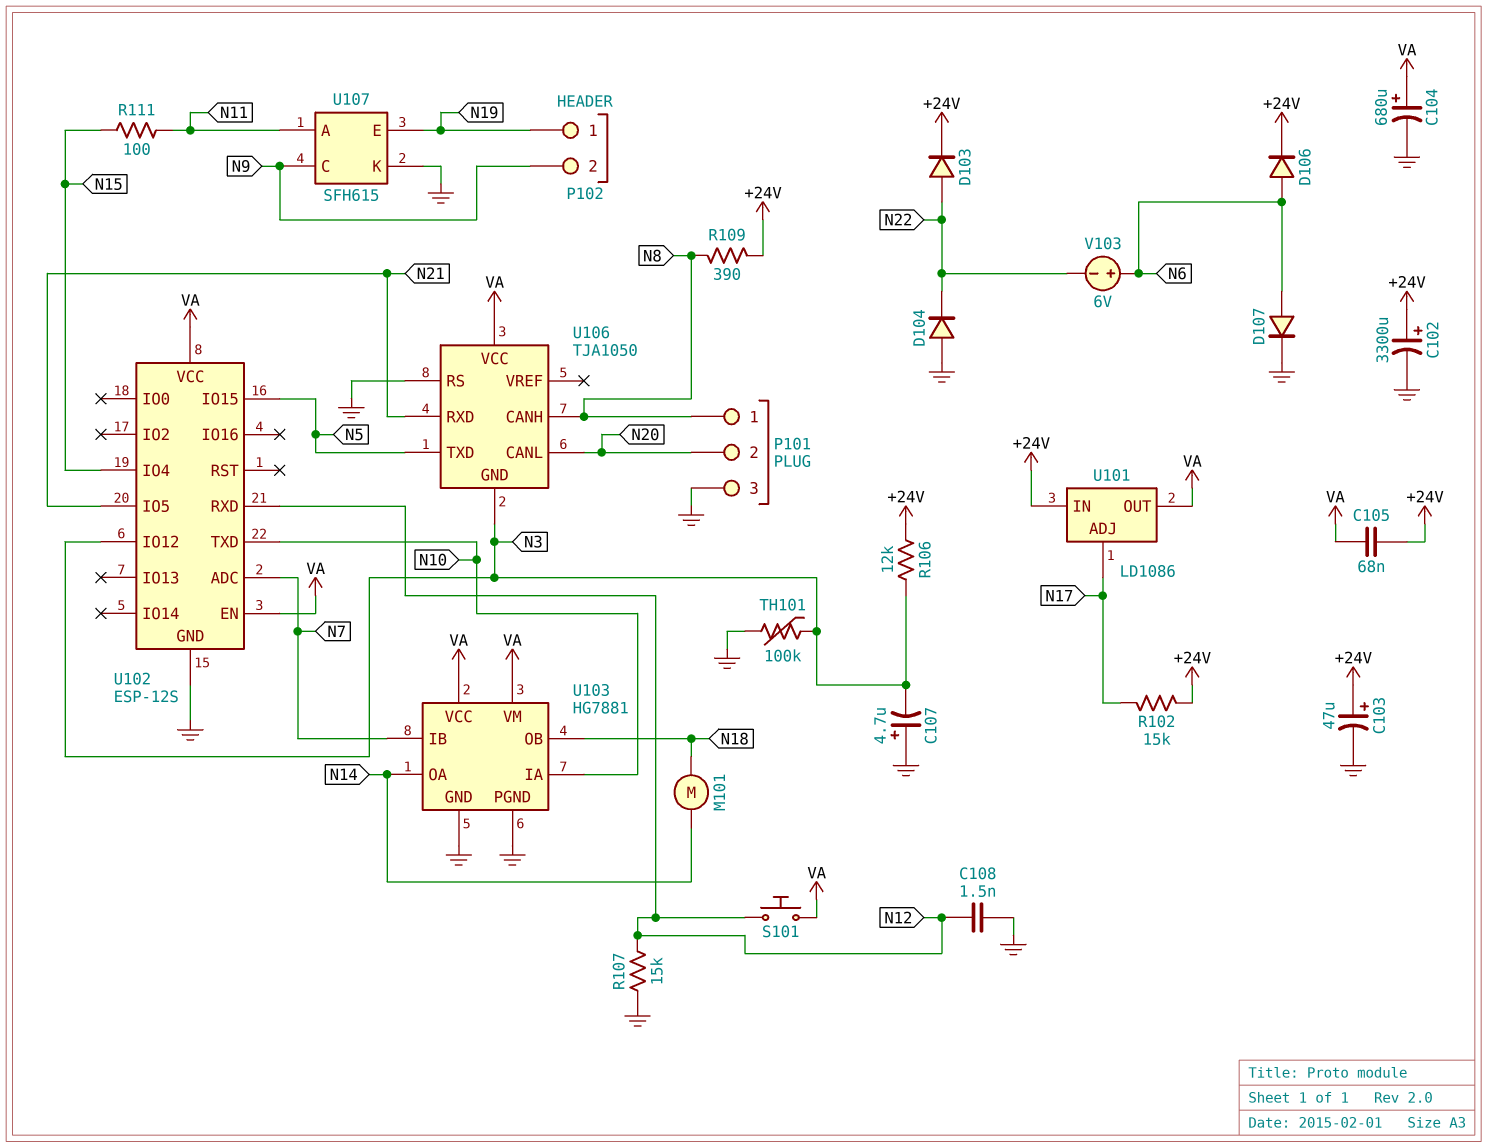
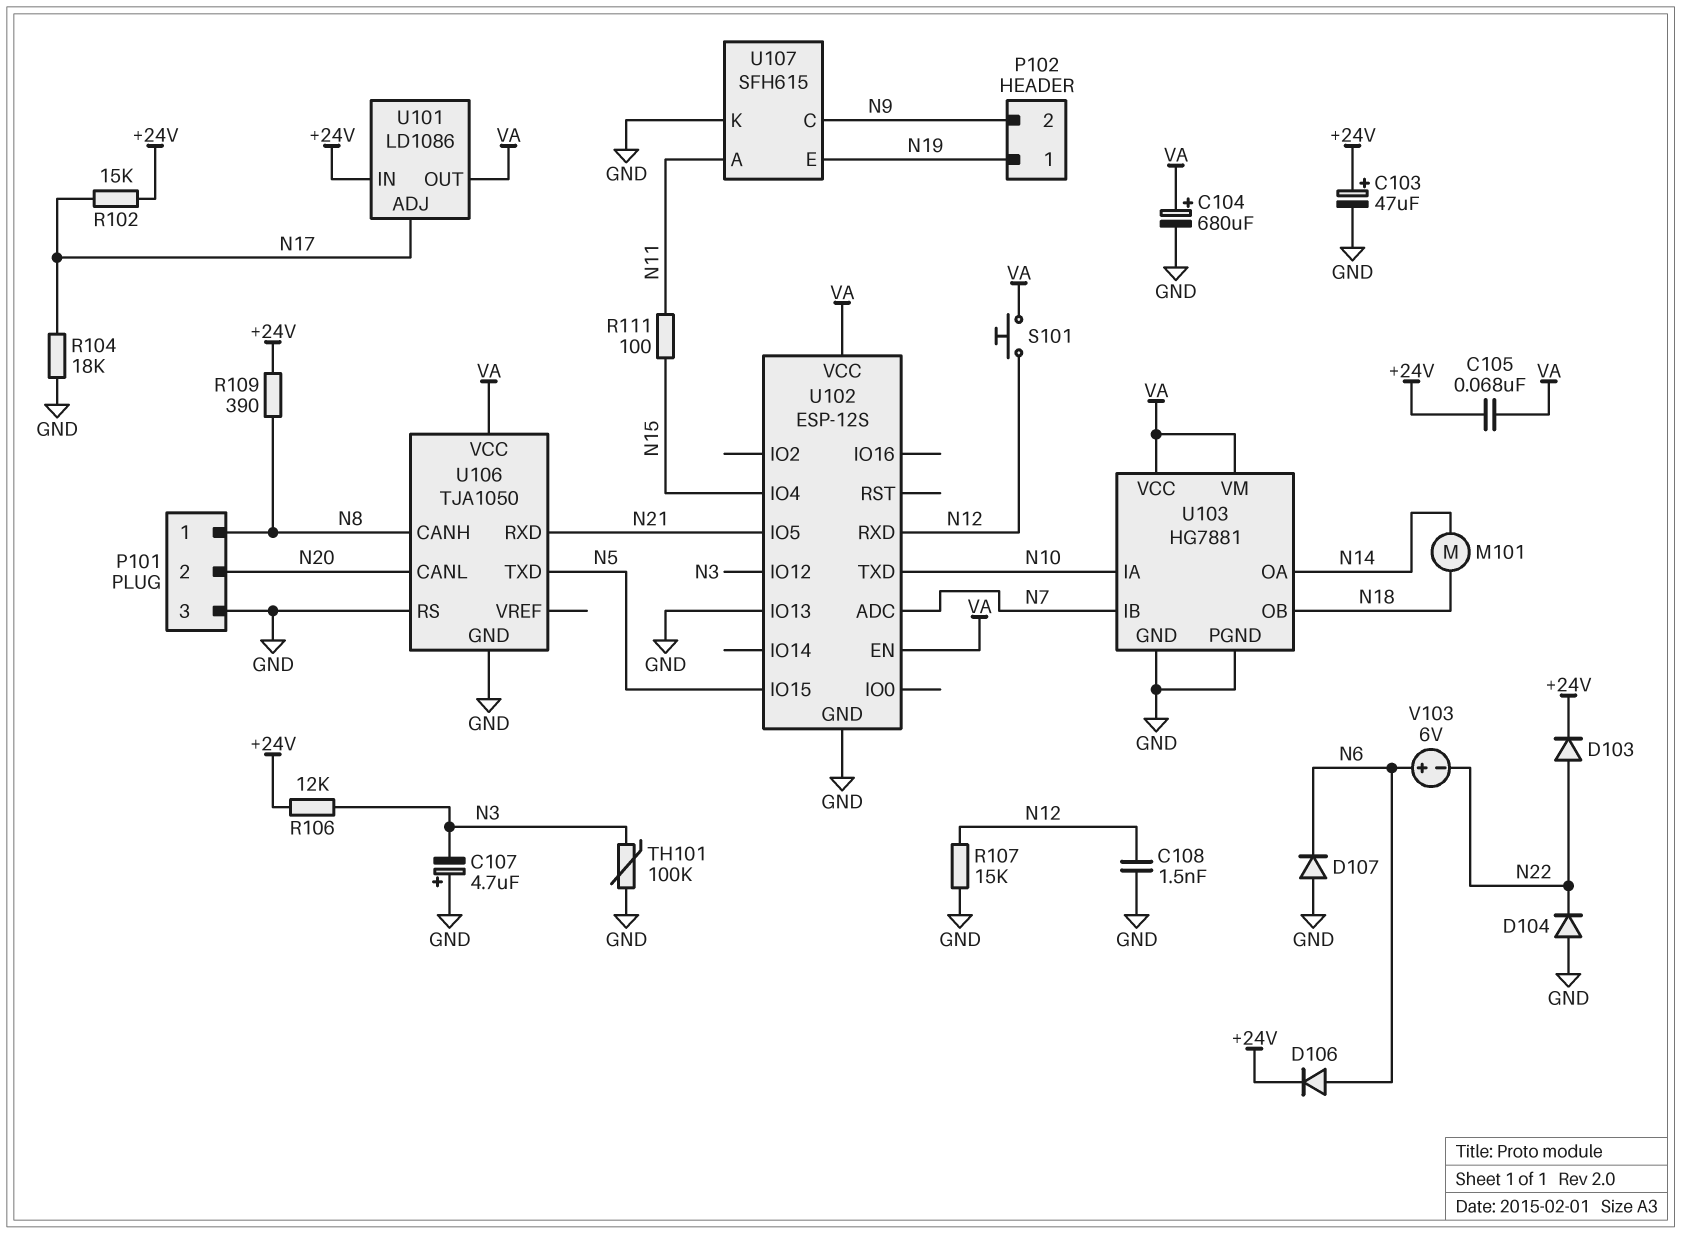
C102: 3300uF (plus +24V, minus GND) -> none
D107: diode (A N6, K GND) -> diode (A GND, K N6)
R104: none -> 18k (GND, N17)
U102 pin IO13: none -> GND
U106 pin GND: N3 -> GND

